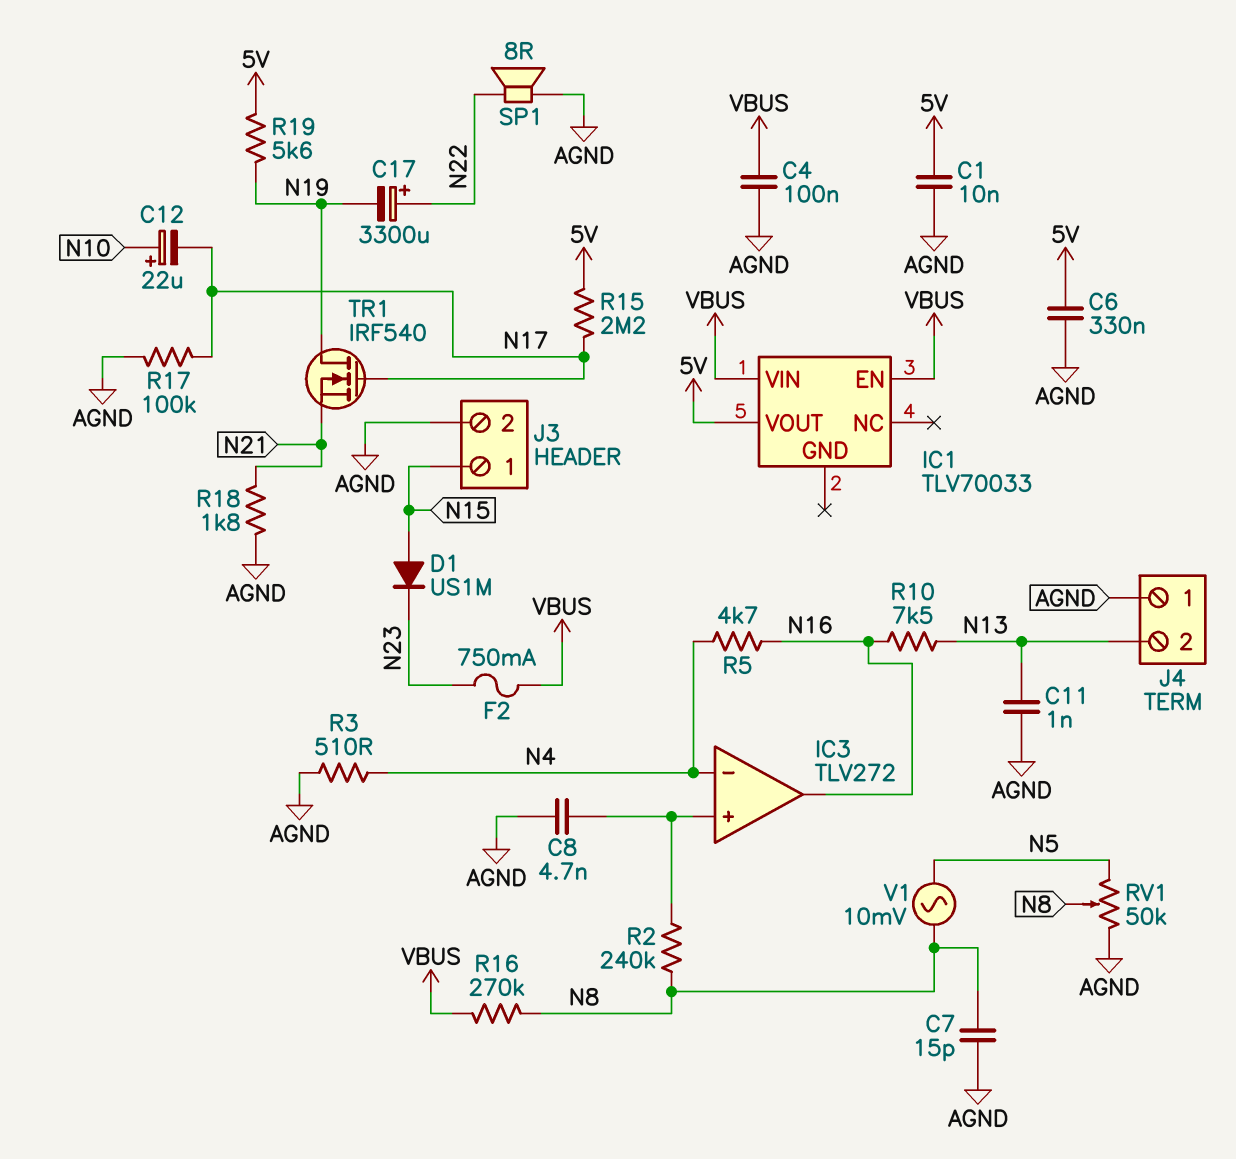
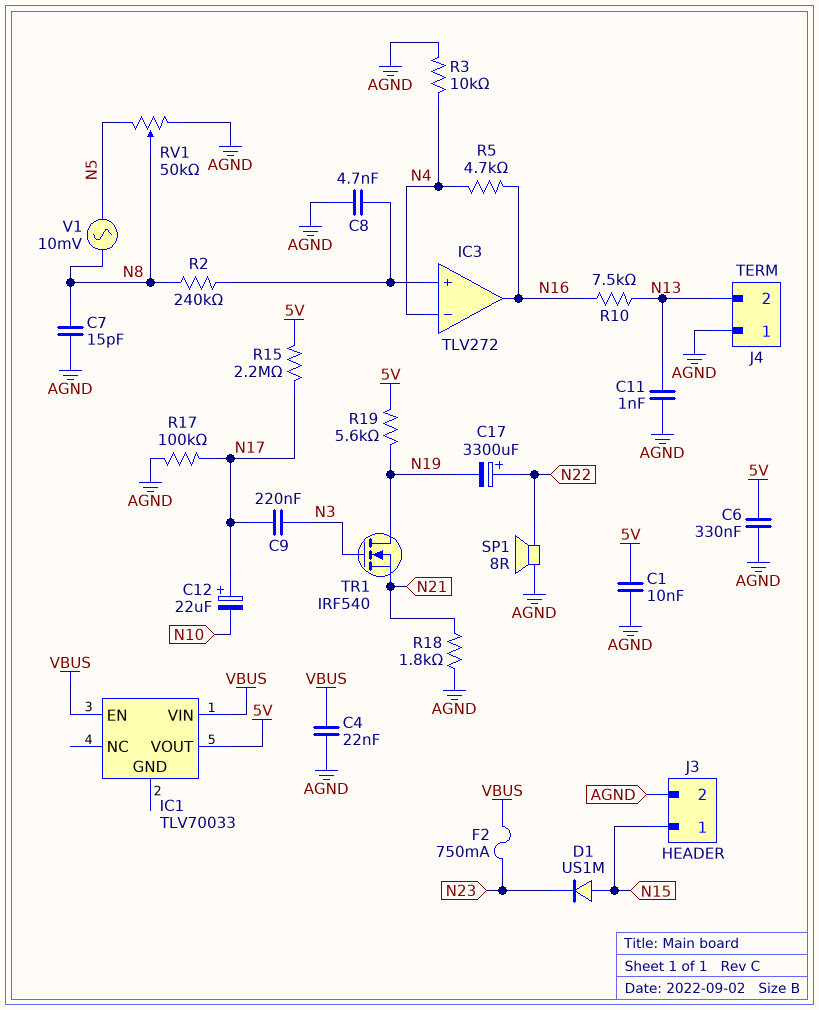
C4: 100nF (AGND, VBUS) -> 22nF (AGND, VBUS)
C9: none -> 220nF (N3, N17)
C12: 22uF (plus N10, minus N17) -> 22uF (plus N17, minus N10)
R3: 510 (AGND, N4) -> 10k (AGND, N4)
R16: 270k (N8, VBUS) -> none
TR1: NMOS IRF540 (G N17, D N19, S N21) -> NMOS IRF540 (G N3, D N19, S N21)

